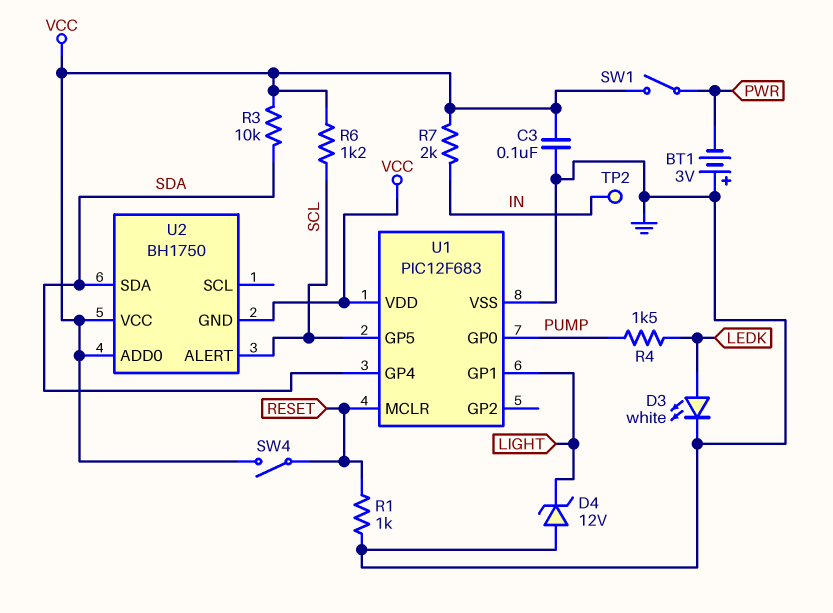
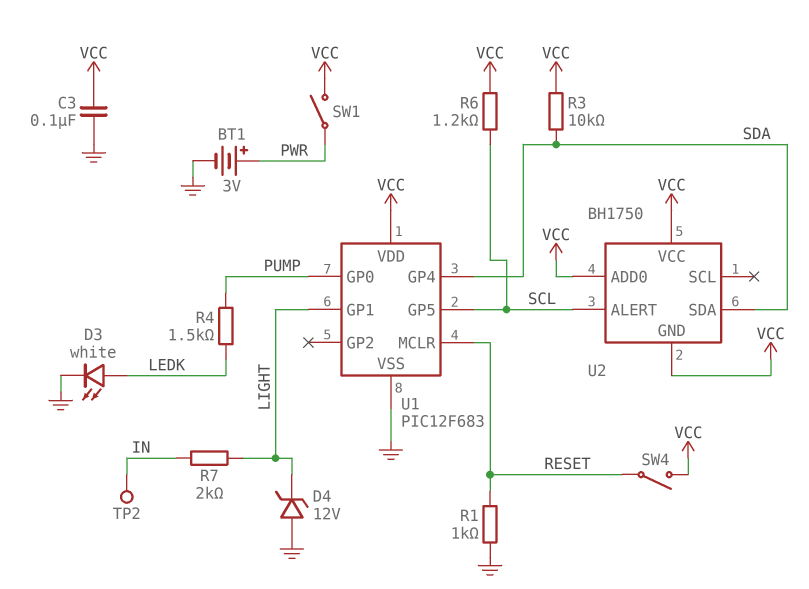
BT1: 3V (plus GND, minus PWR) -> 3V (plus PWR, minus GND)
R7: 2k (IN, VCC) -> 2k (IN, LIGHT)

